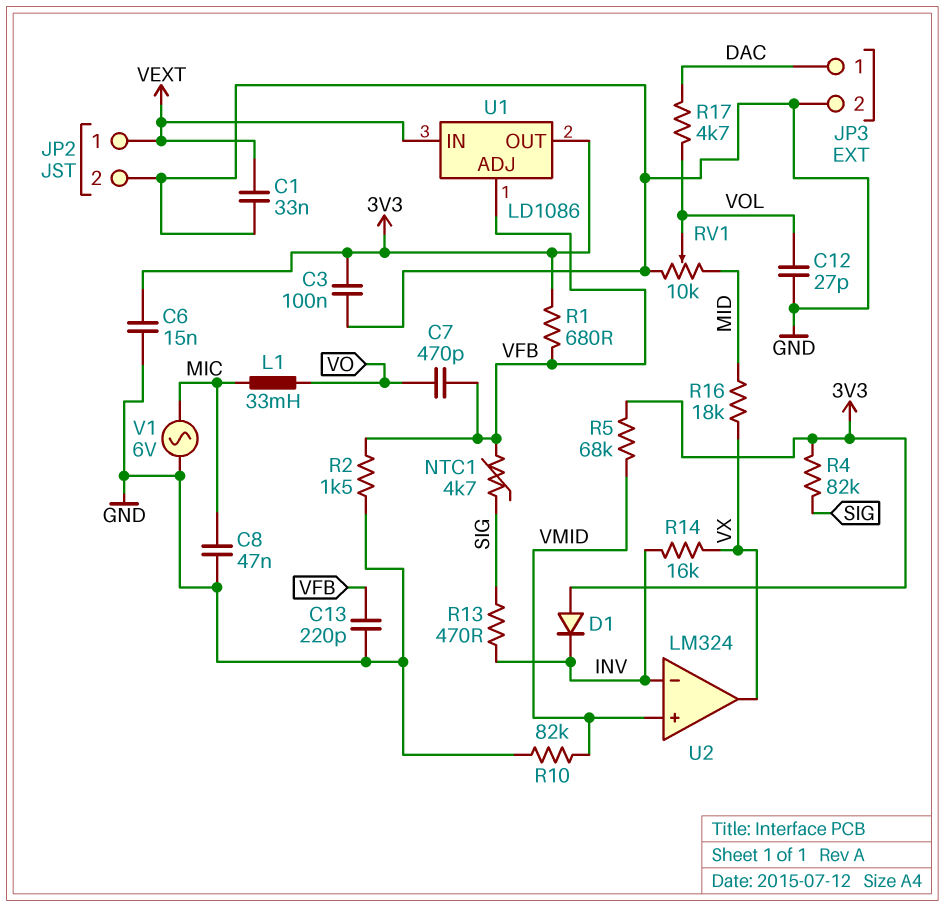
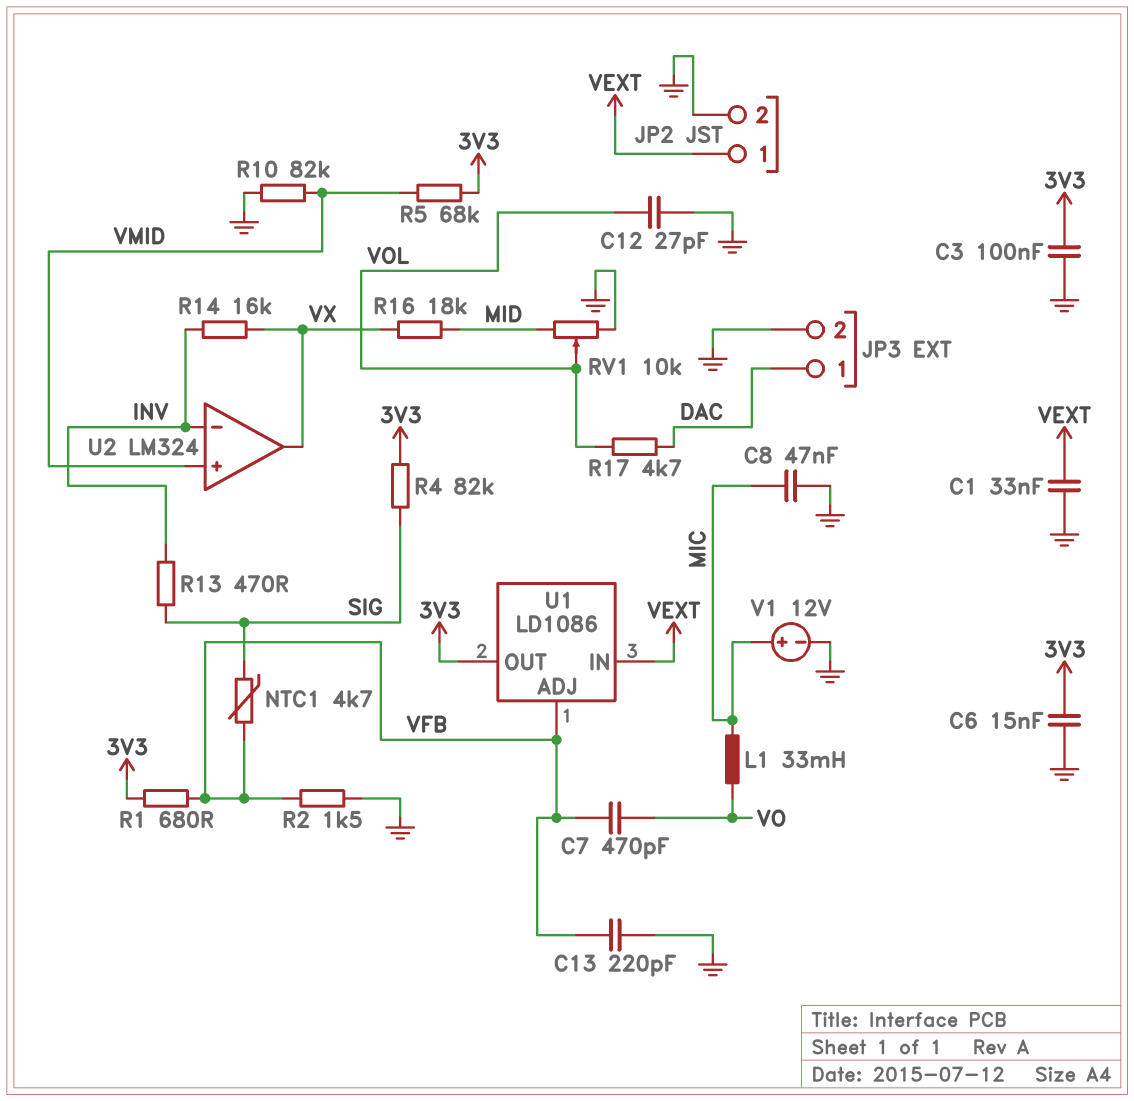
D1: diode (A 3V3, K INV) -> none
V1: AC 6V (GND, MIC) -> 12V (plus MIC, minus GND)

